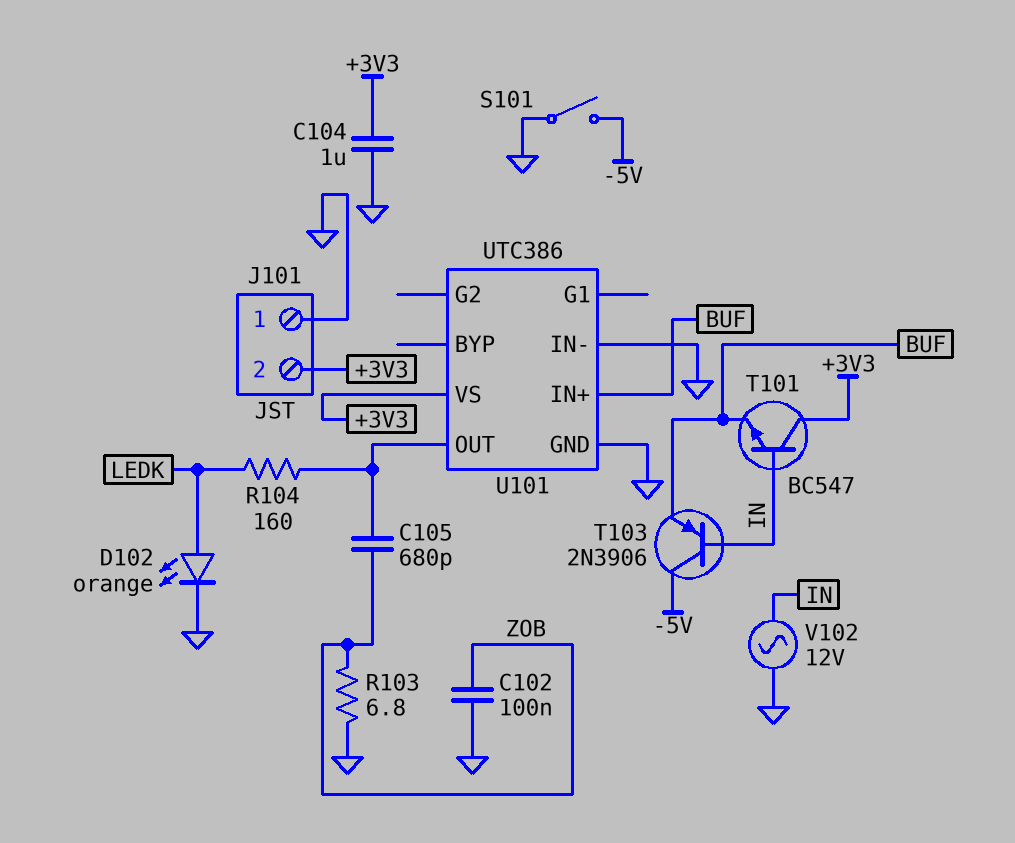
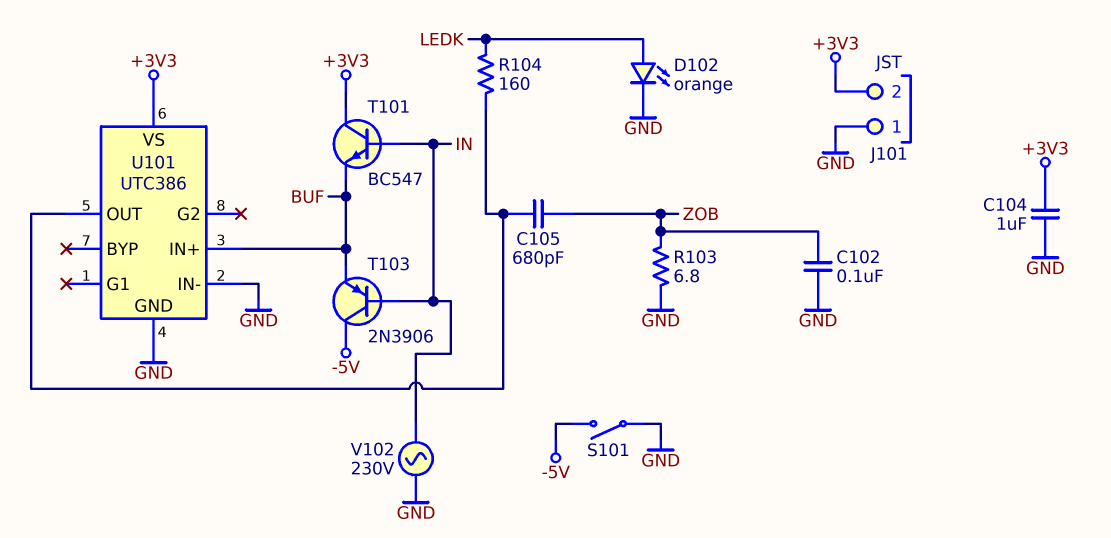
V102: AC 12V (GND, IN) -> AC 230V (GND, IN)

